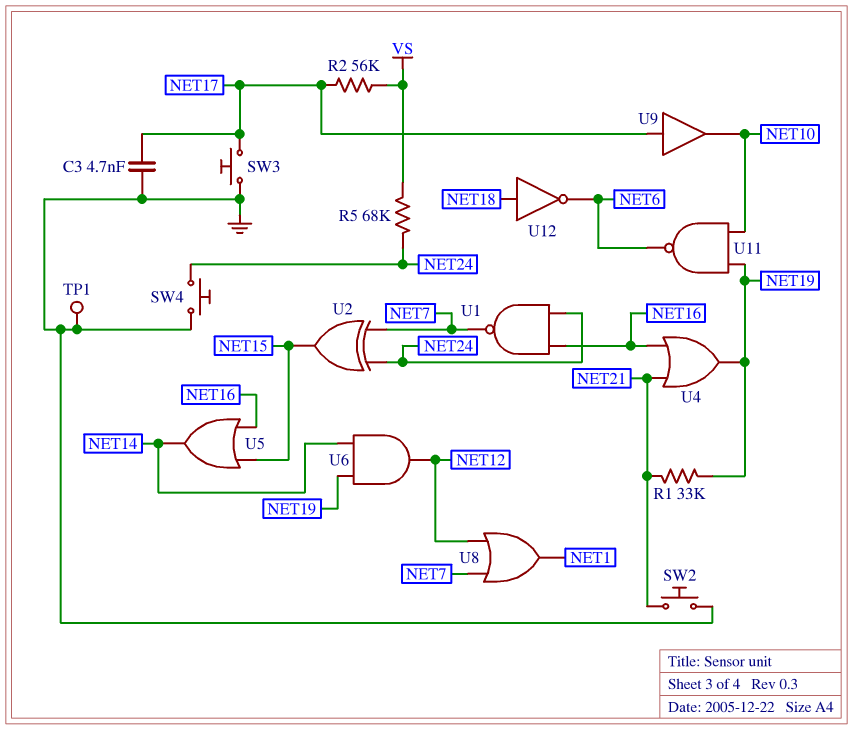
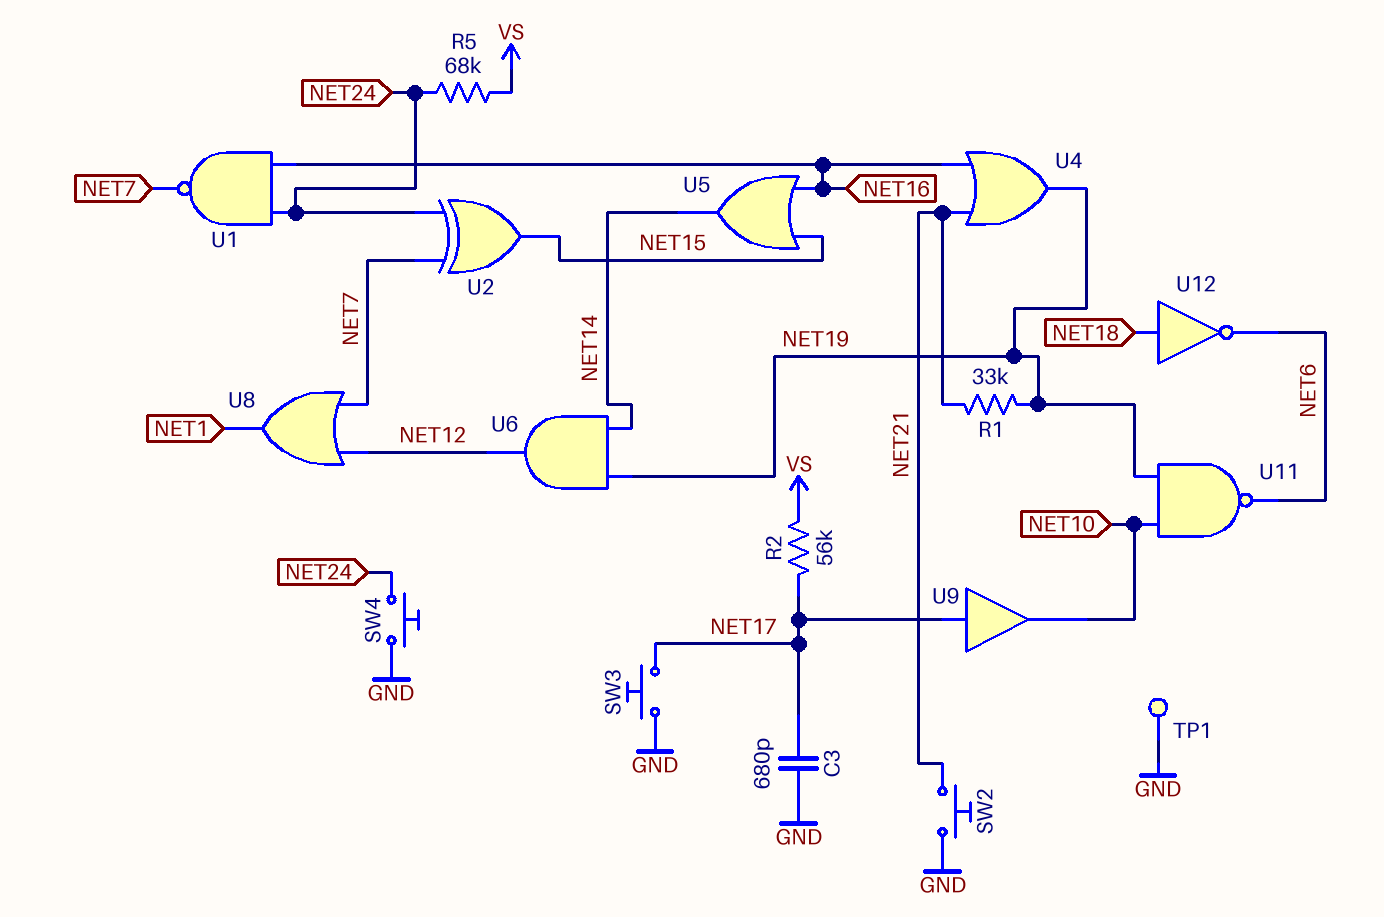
C3: 4.7nF (GND, NET17) -> 680pF (GND, NET17)

